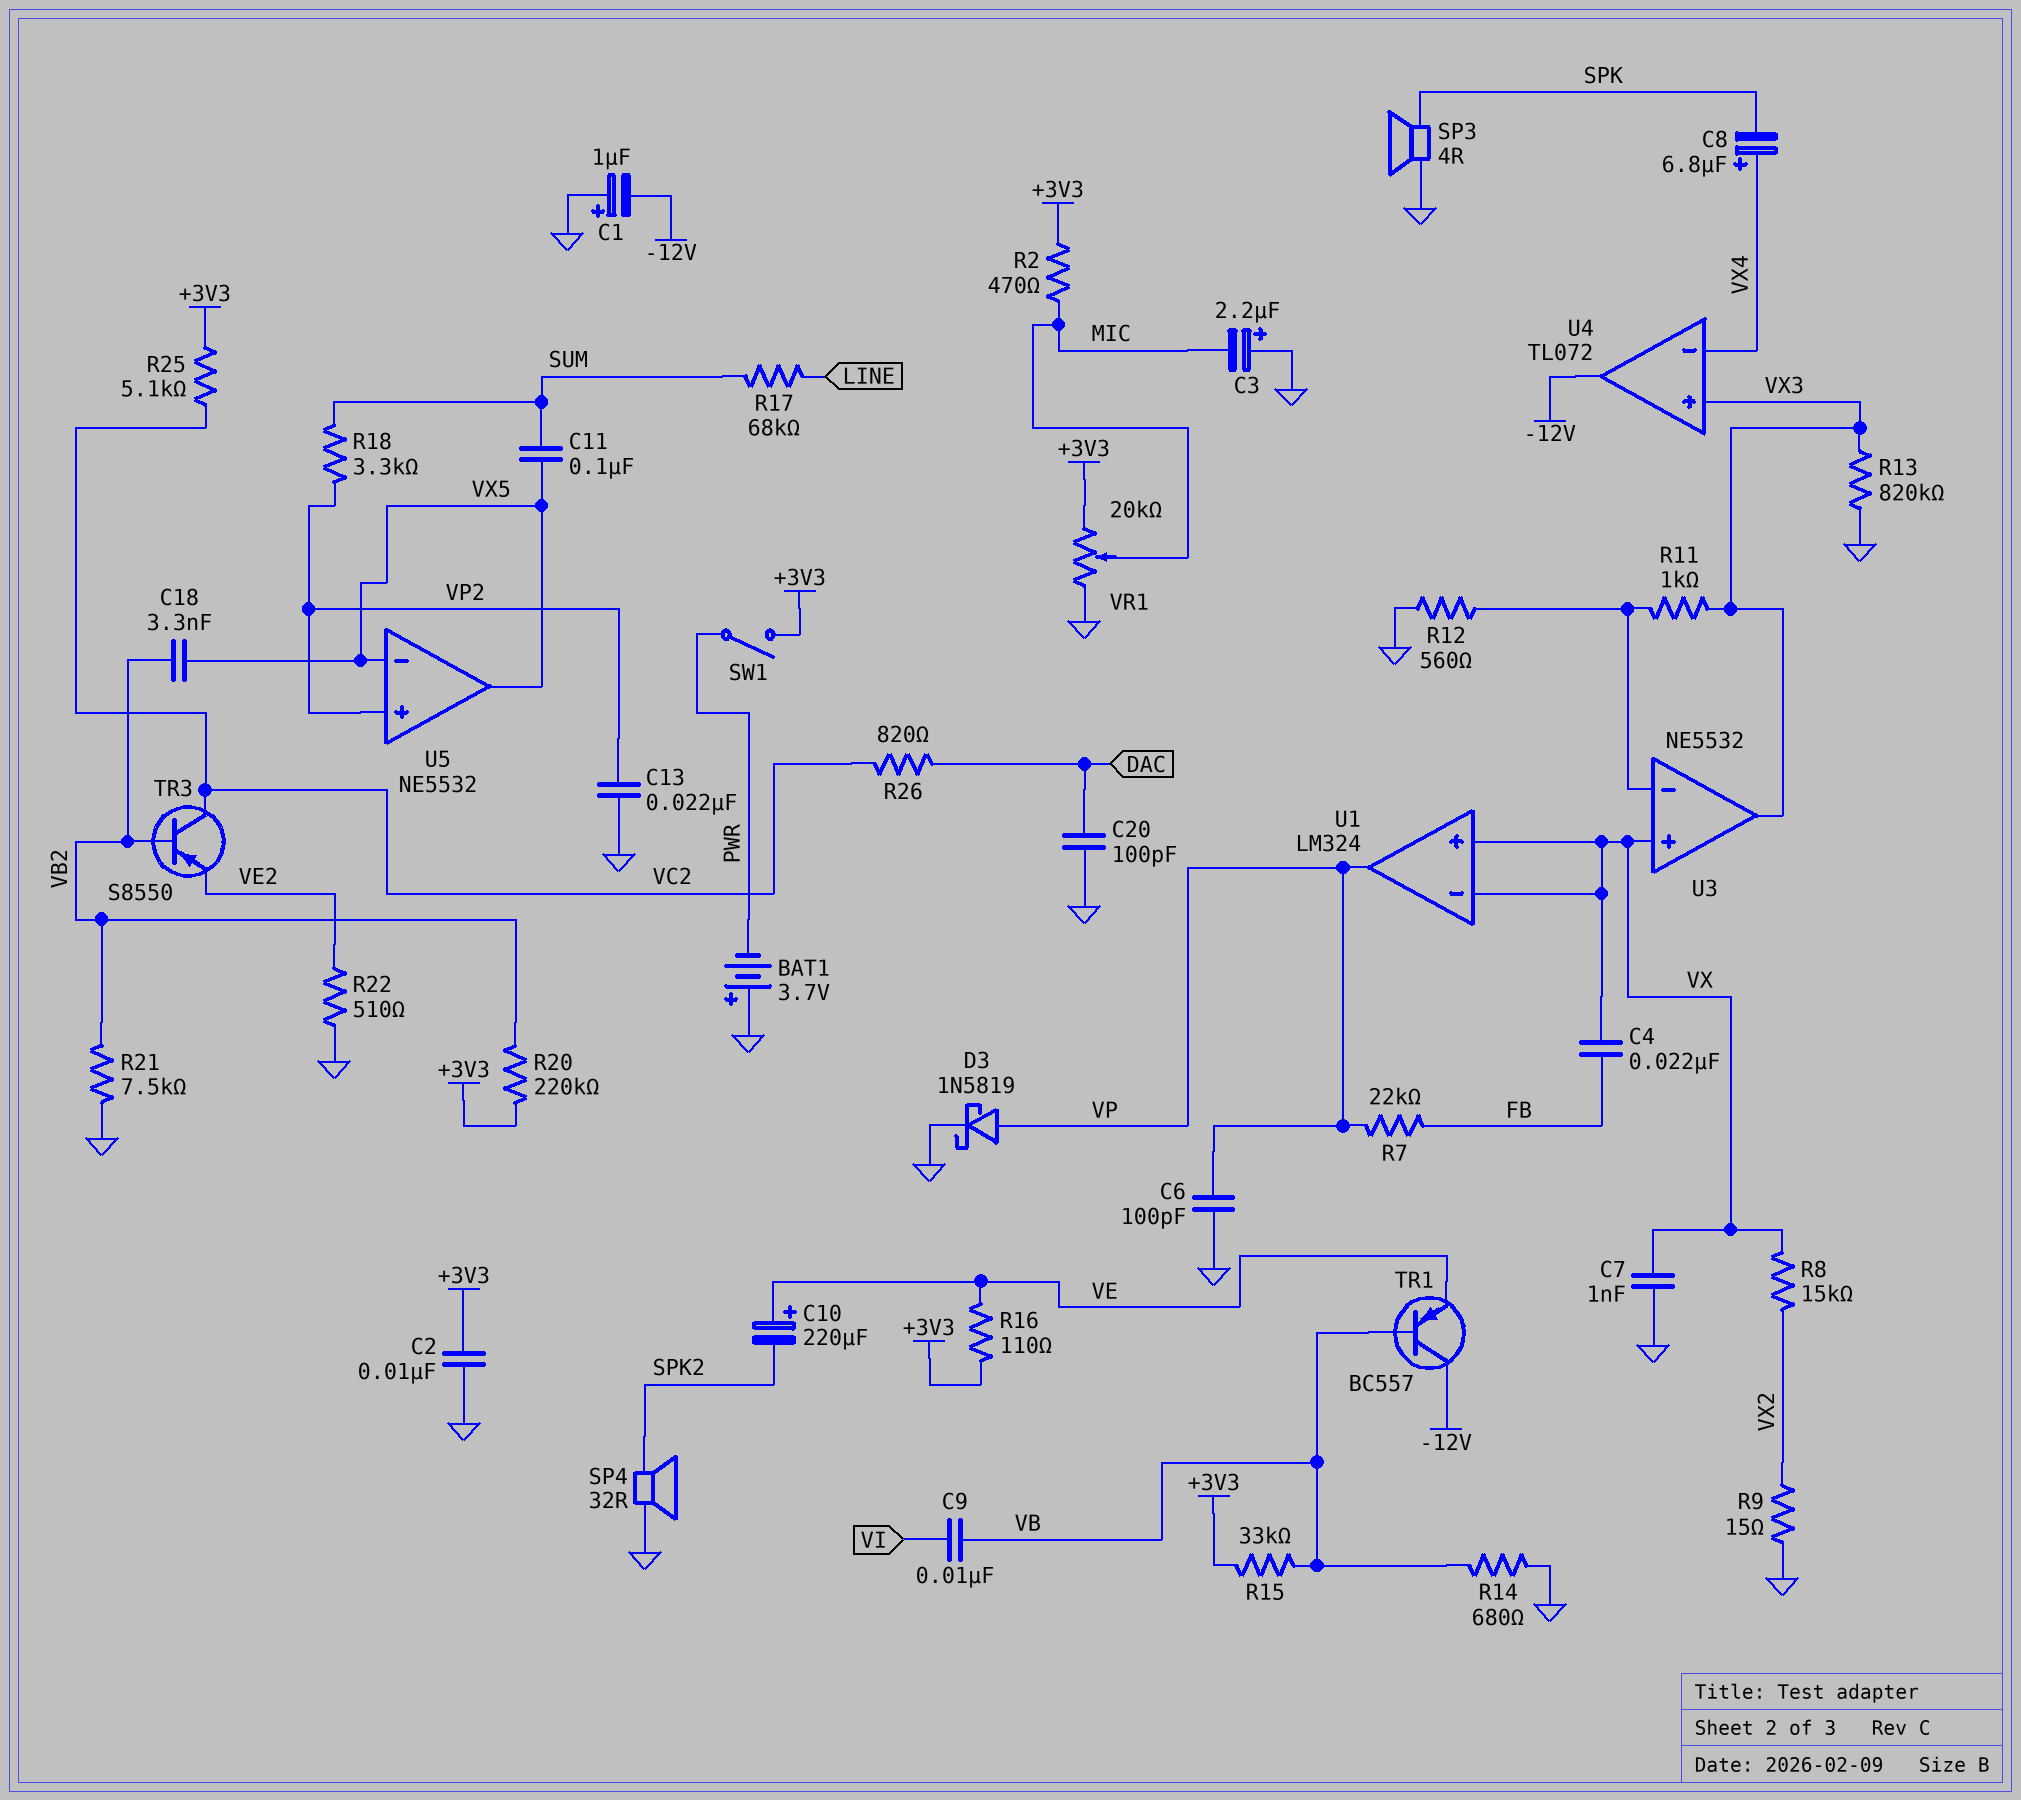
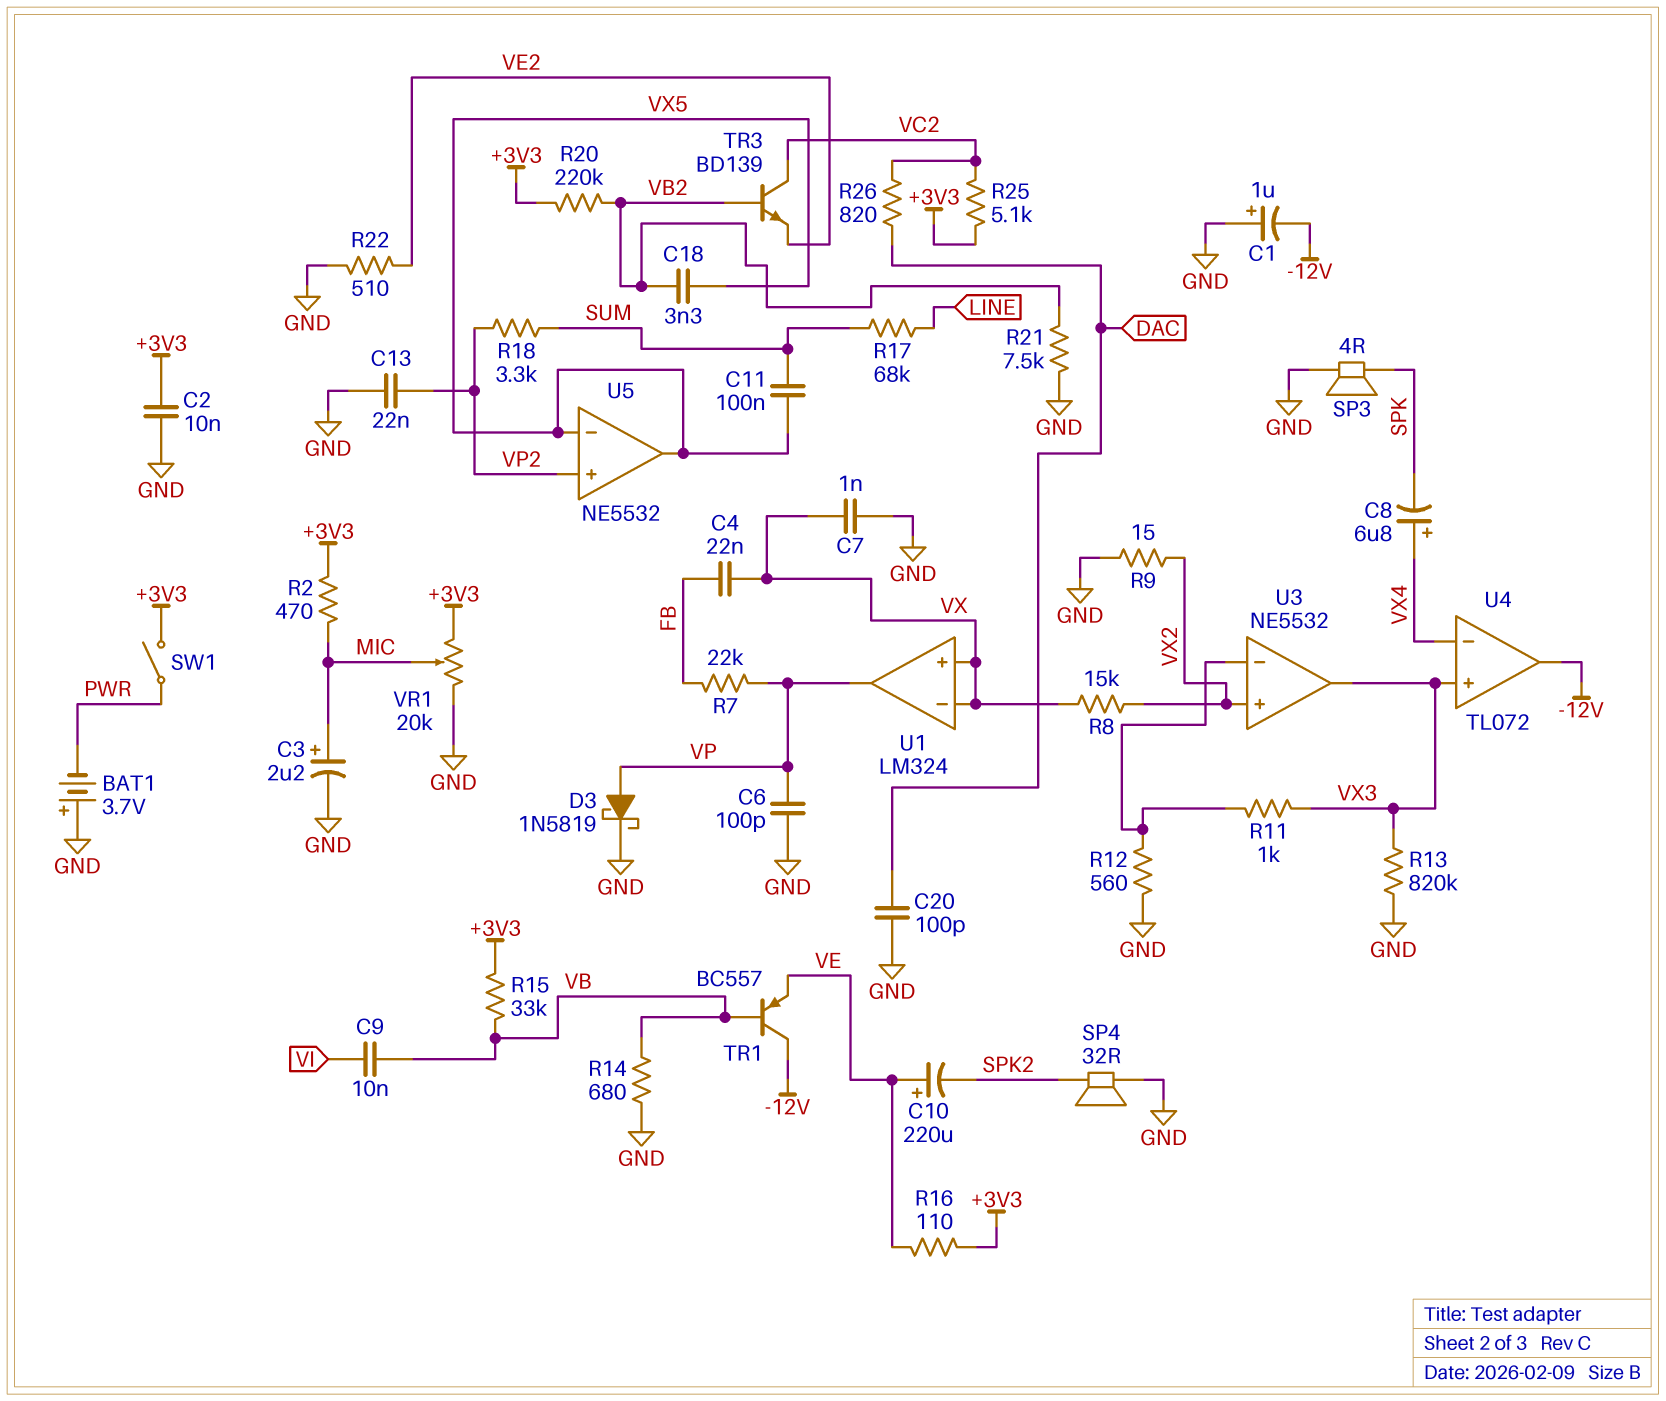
C3: 2.2uF (plus GND, minus MIC) -> 2.2uF (plus MIC, minus GND)
TR3: PNP S8550 (B VB2, C VC2, E VE2) -> NPN BD139 (B VB2, C VC2, E VE2)
U3 pin in+: VX -> VX2

